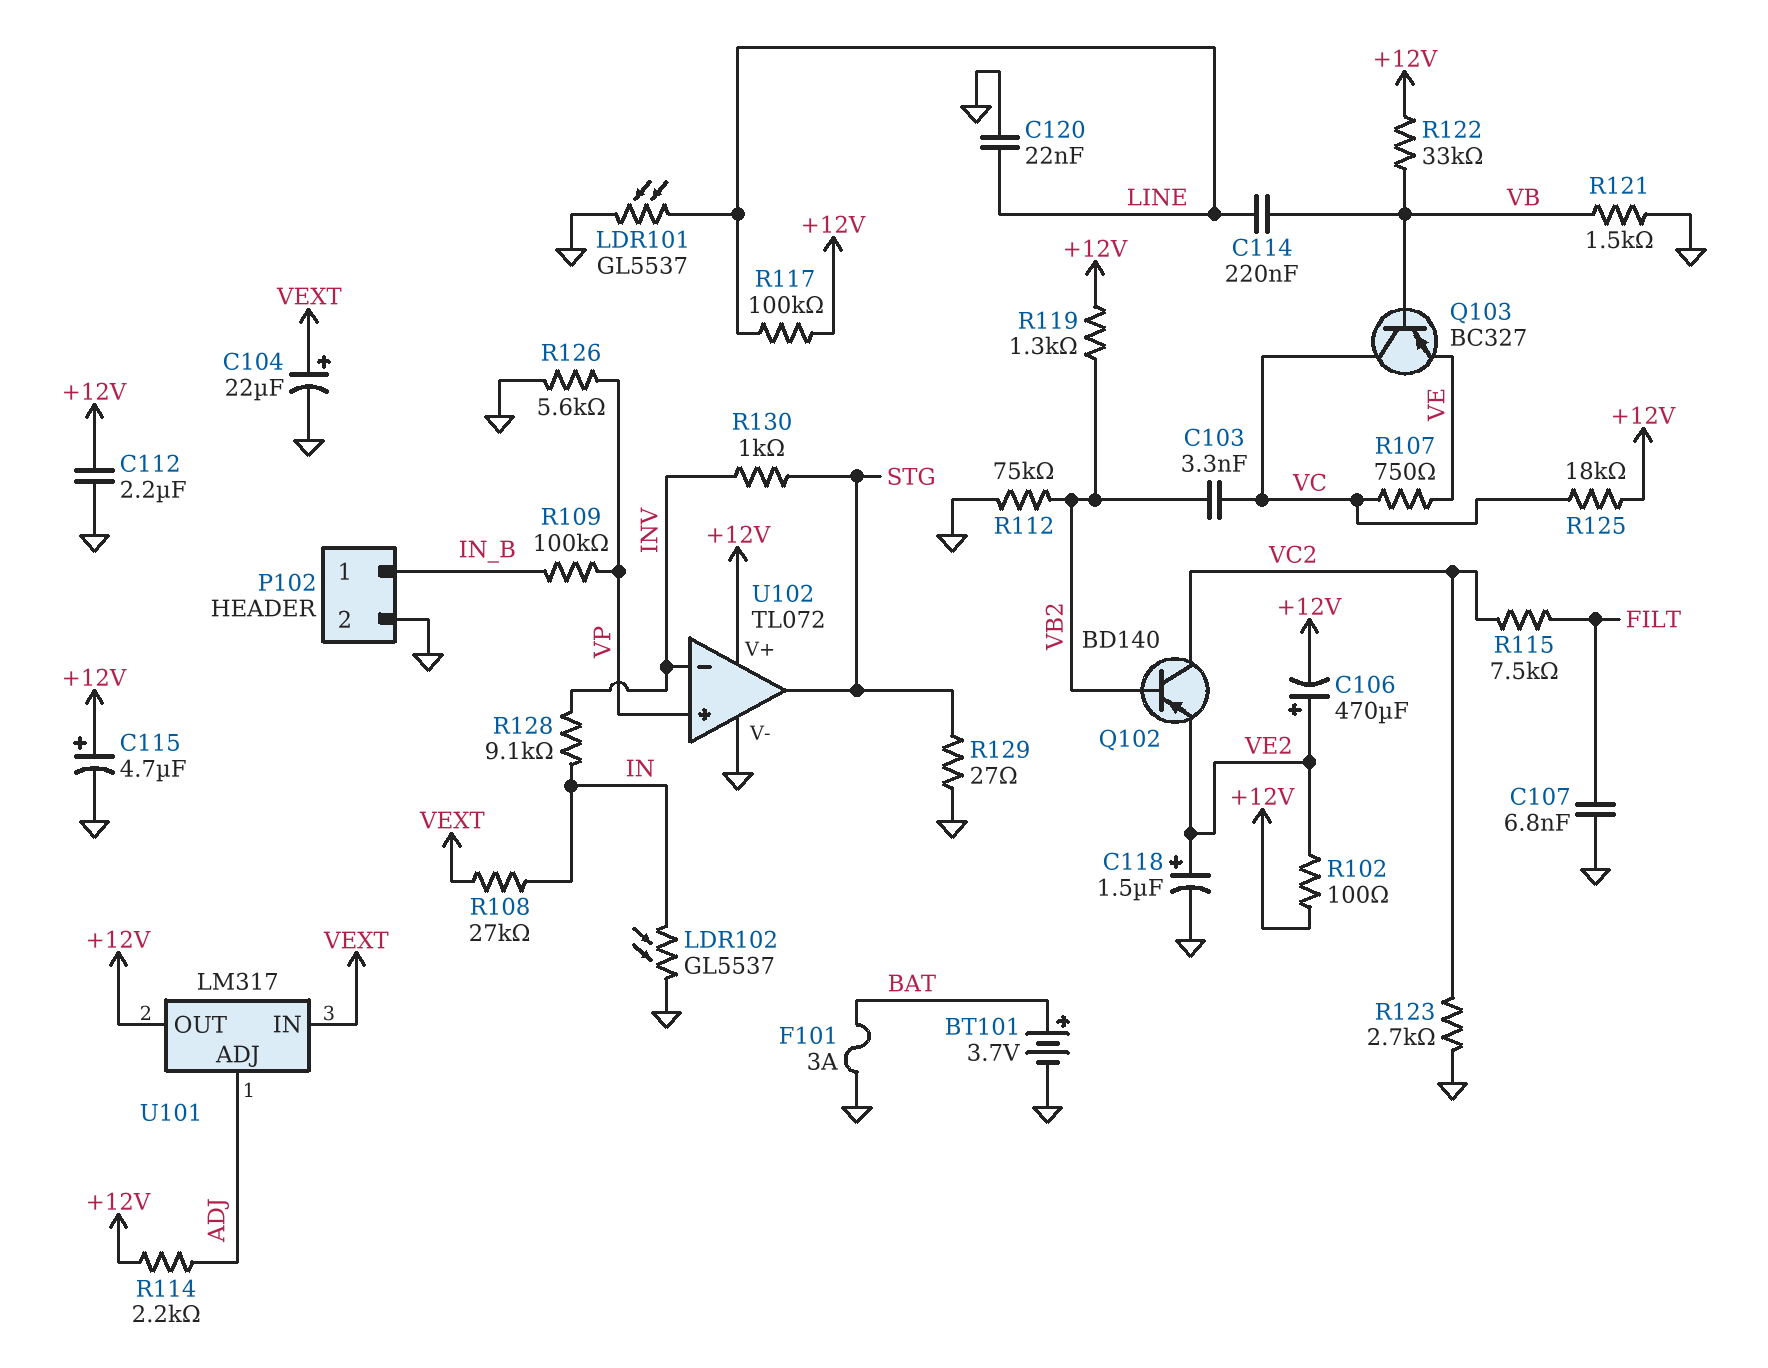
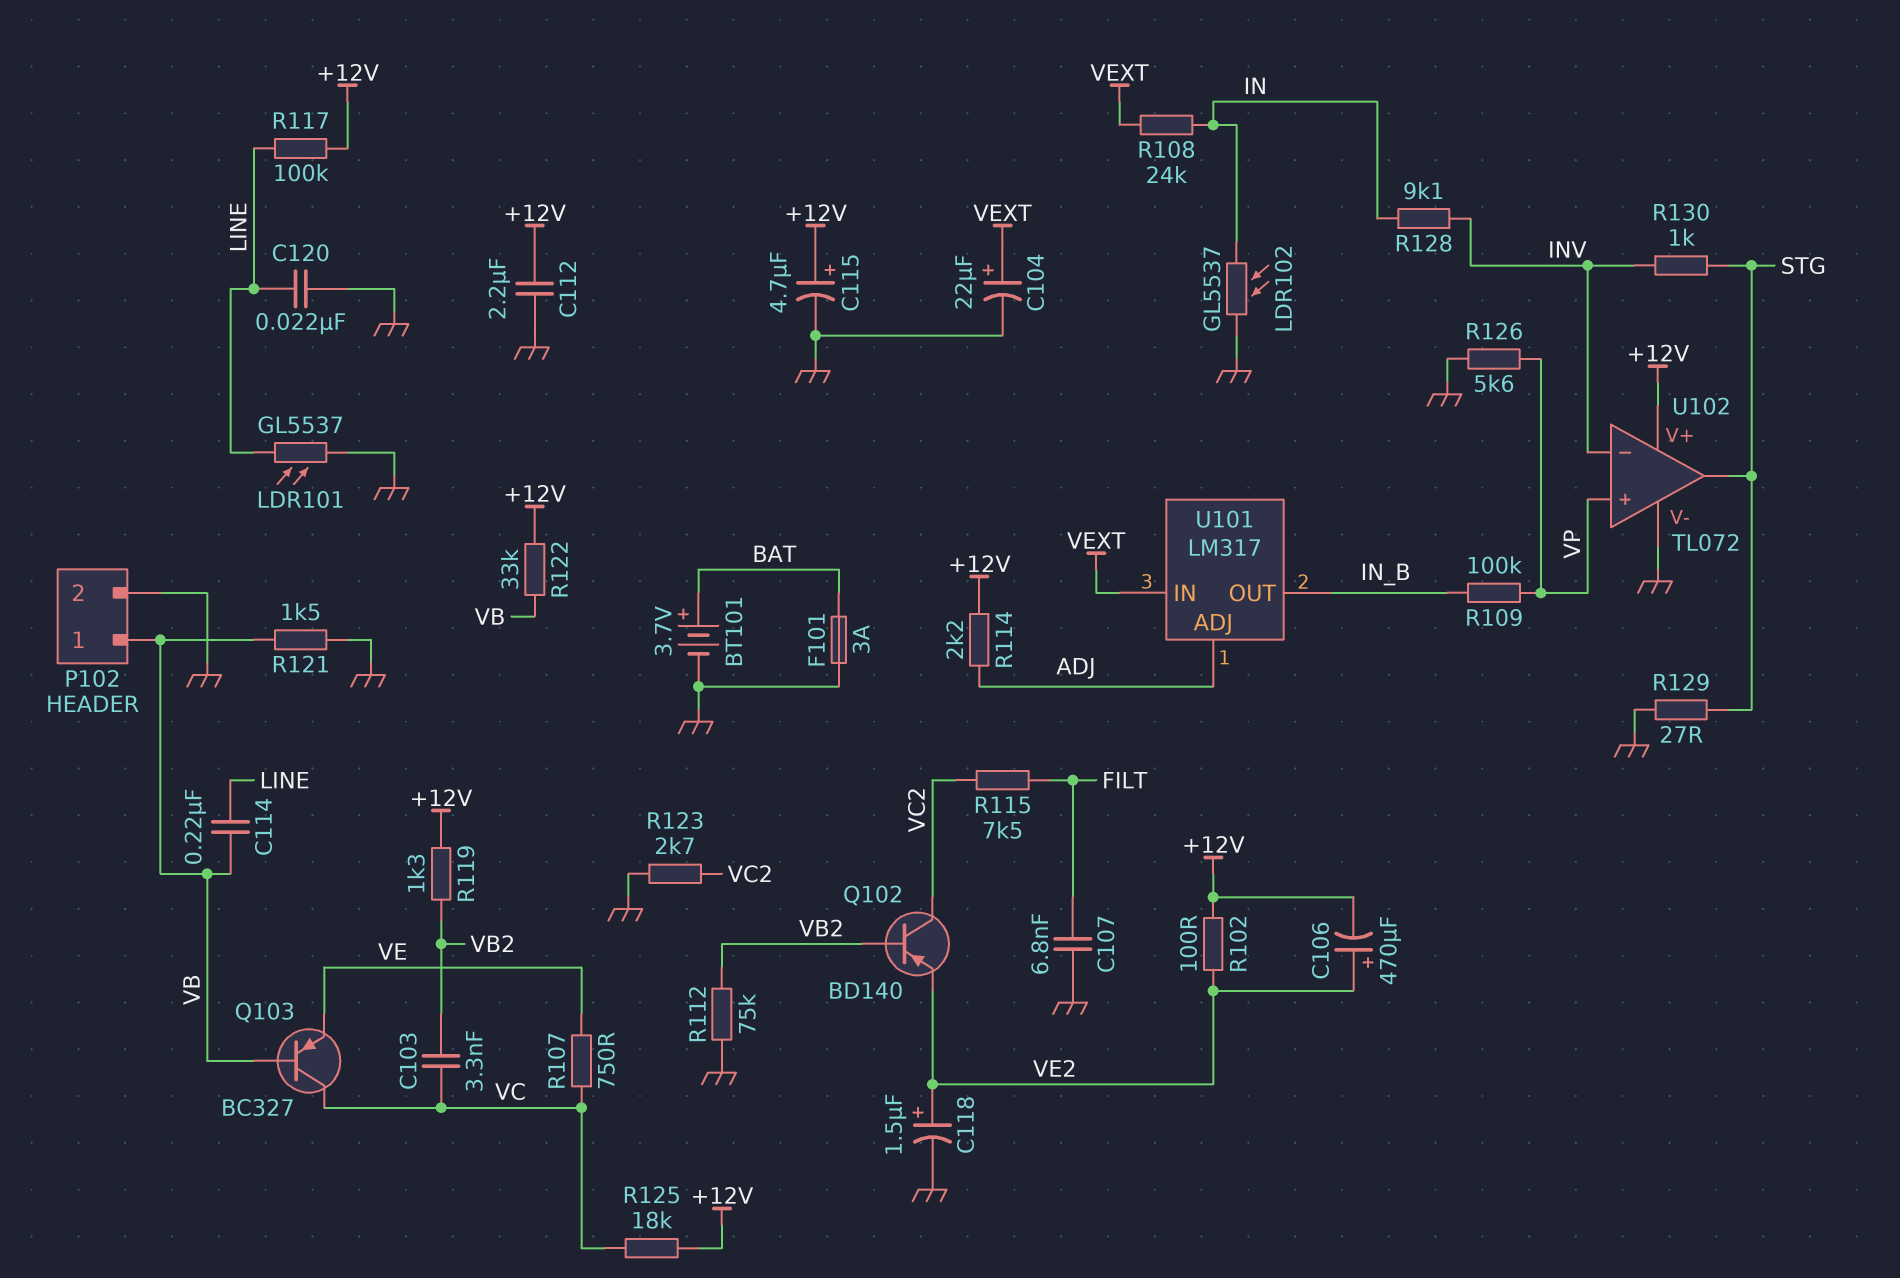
P102 pin 1: IN_B -> VB
R108: 27k (IN, VEXT) -> 24k (IN, VEXT)
U101 pin OUT: +12V -> IN_B

